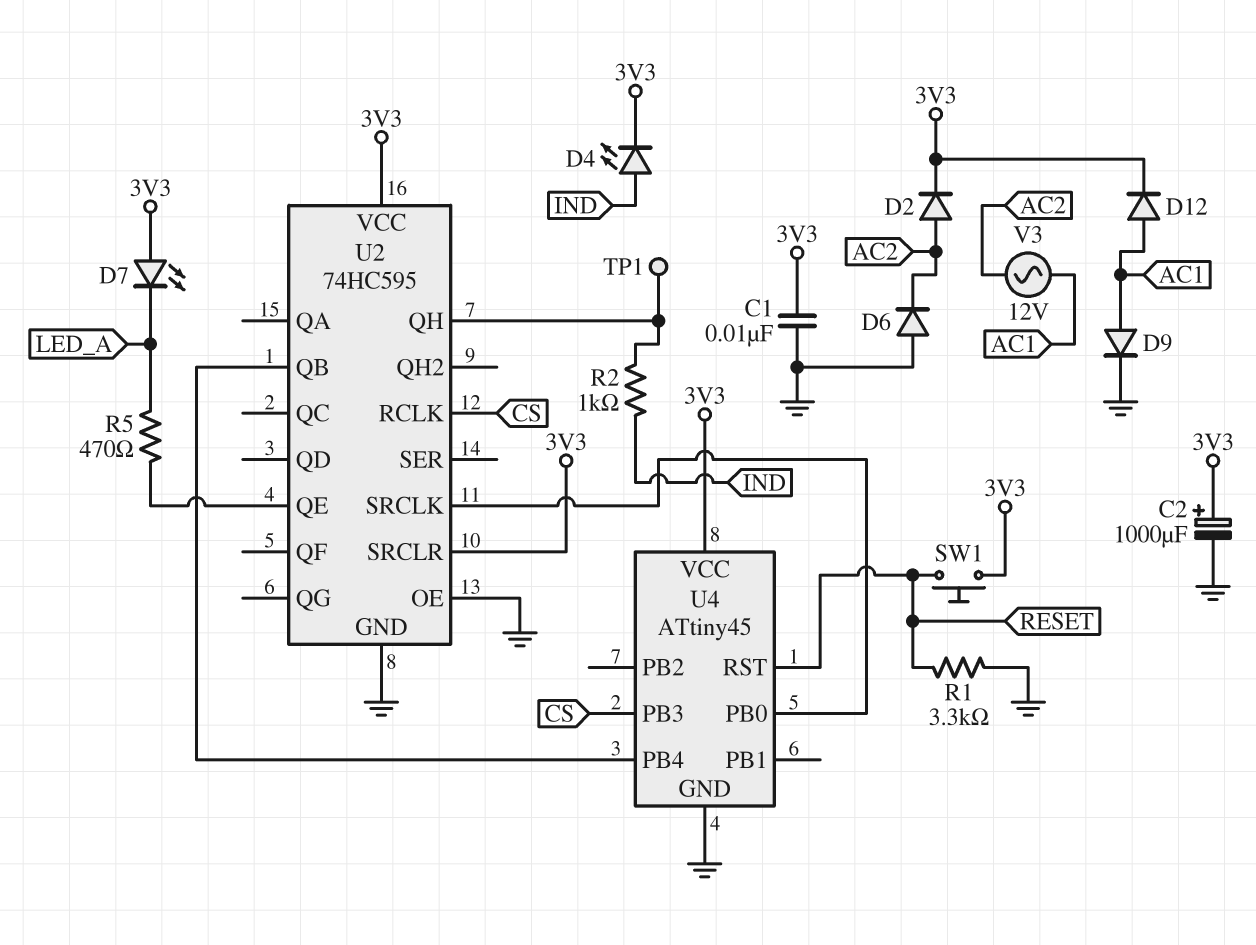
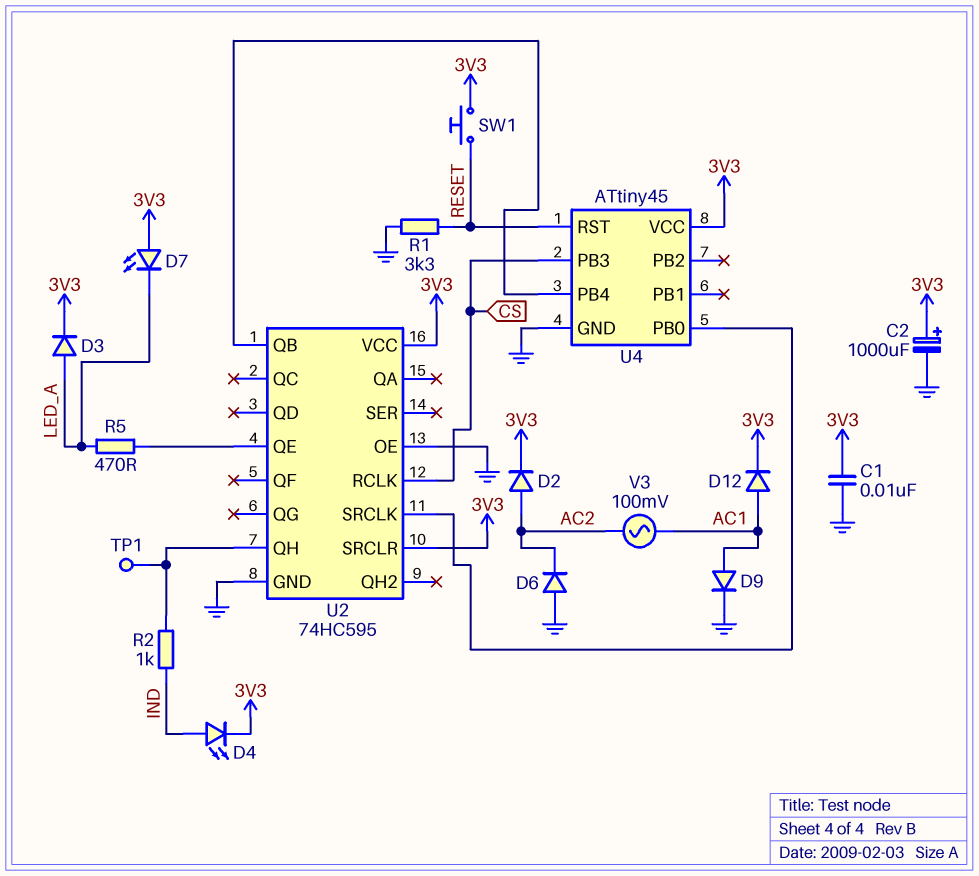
D3: none -> diode (A LED_A, K 3V3)
V3: AC 12V (AC1, AC2) -> AC 100mV (AC1, AC2)

